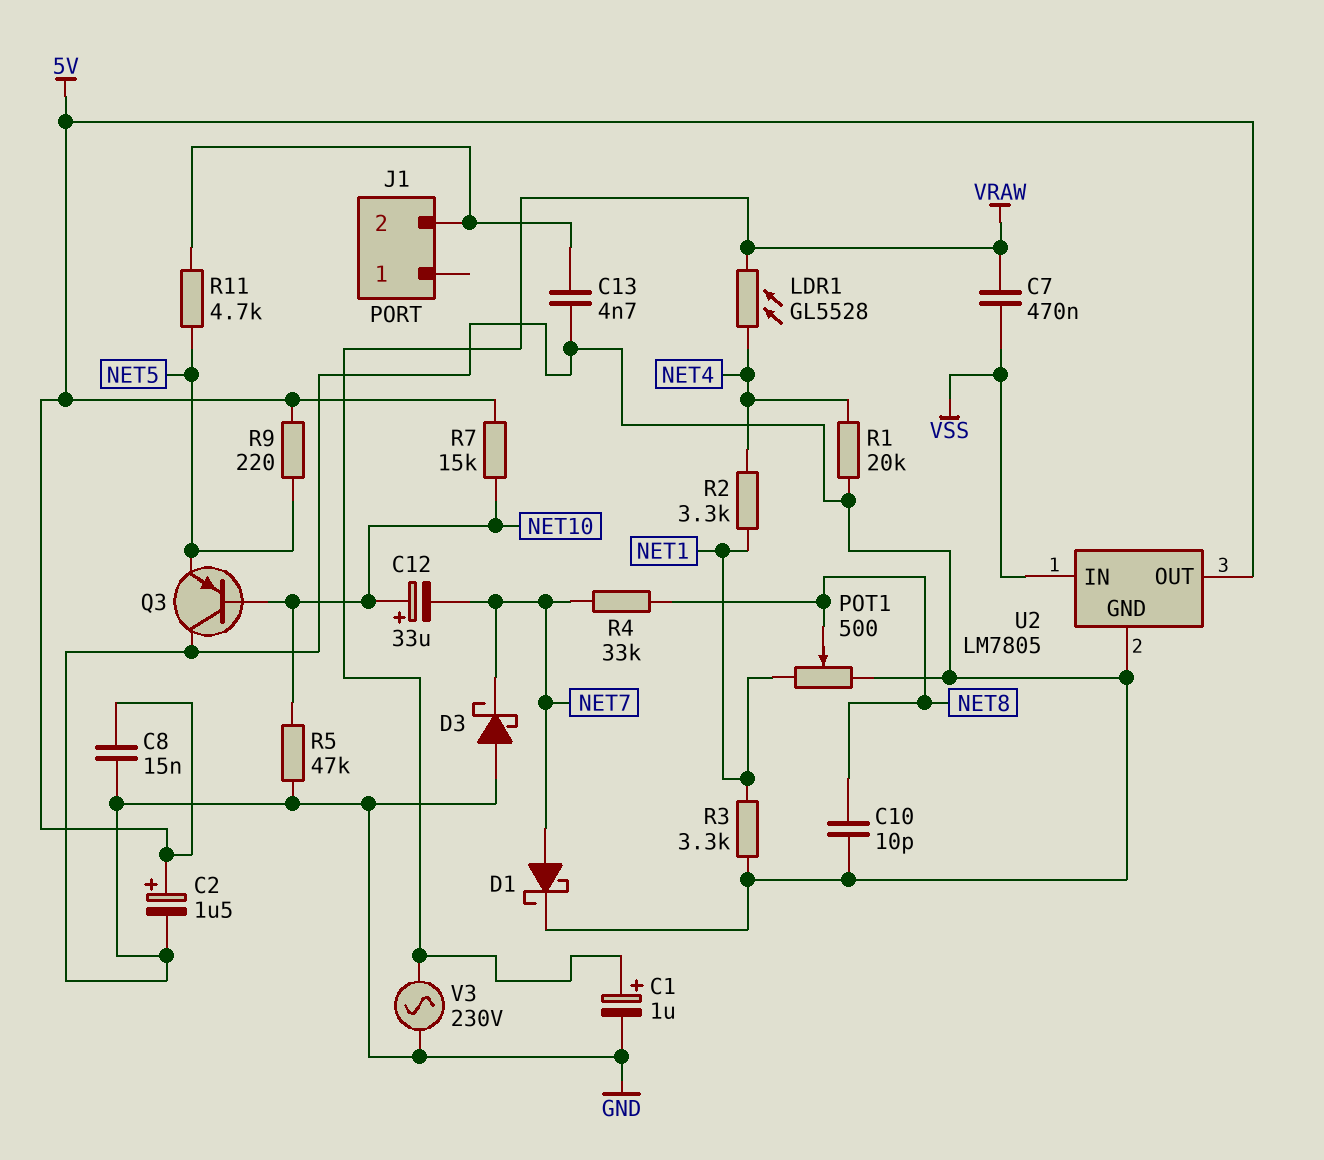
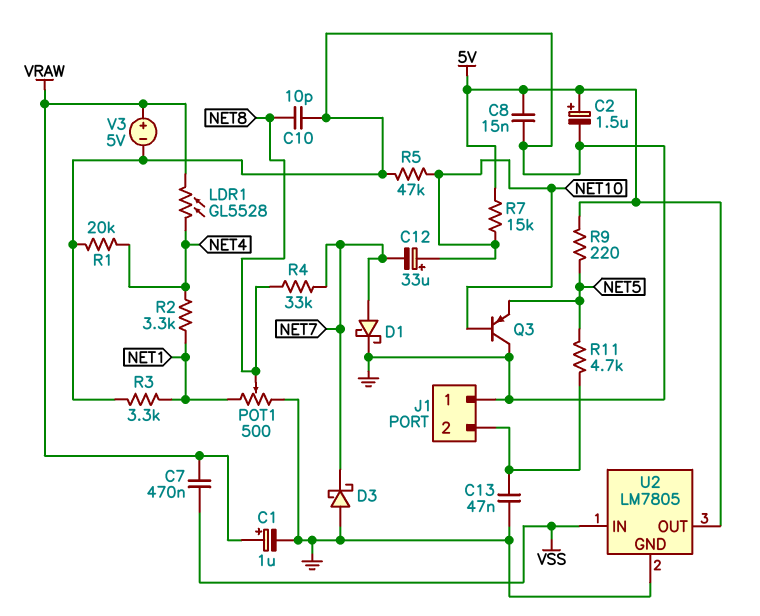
C13: 4.7nF (GND, J1/2) -> 47nF (GND, J1/2)
J1 pin 1: none -> GND
V3: AC 230V (GND, VRAW) -> 5V (plus VRAW, minus GND)

